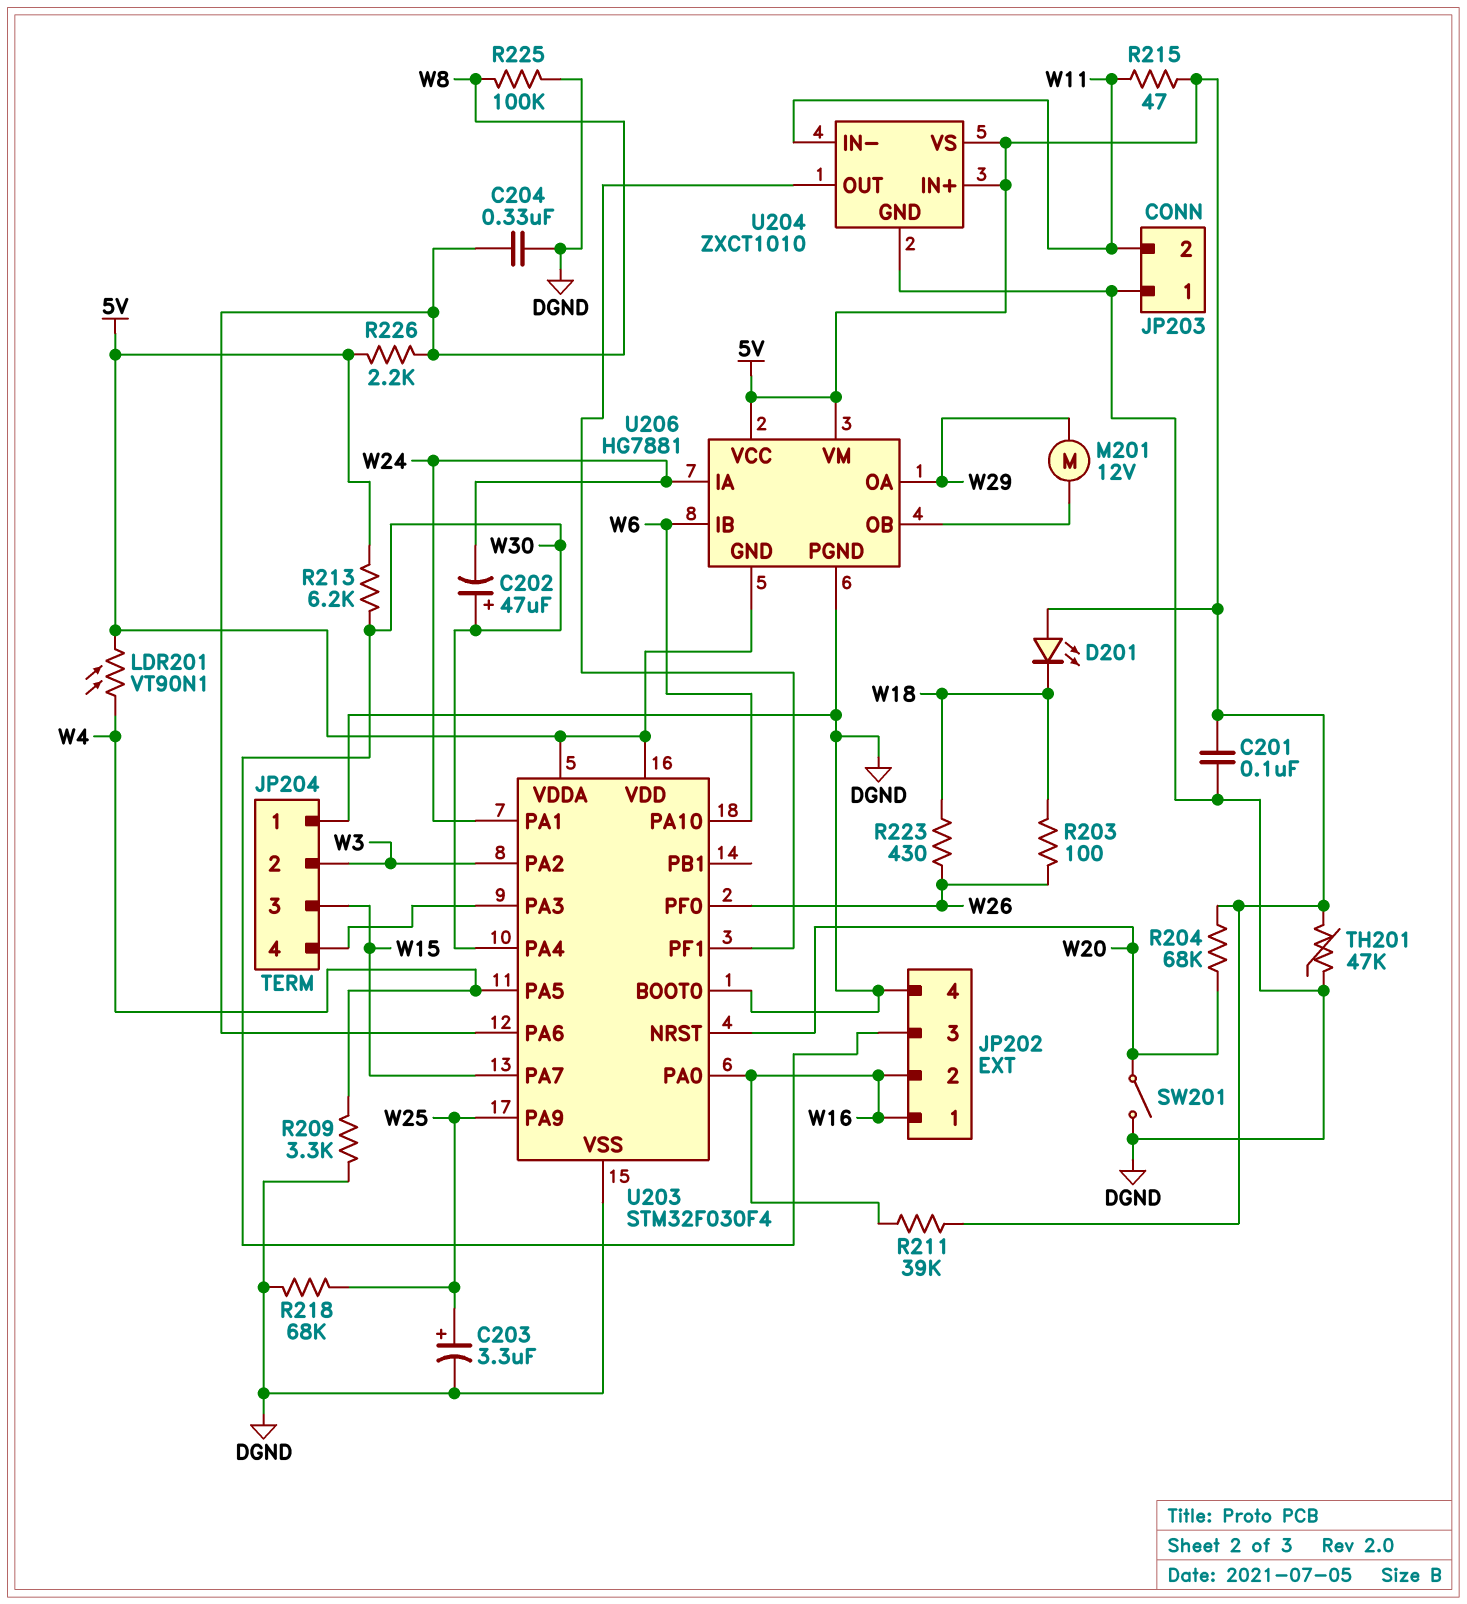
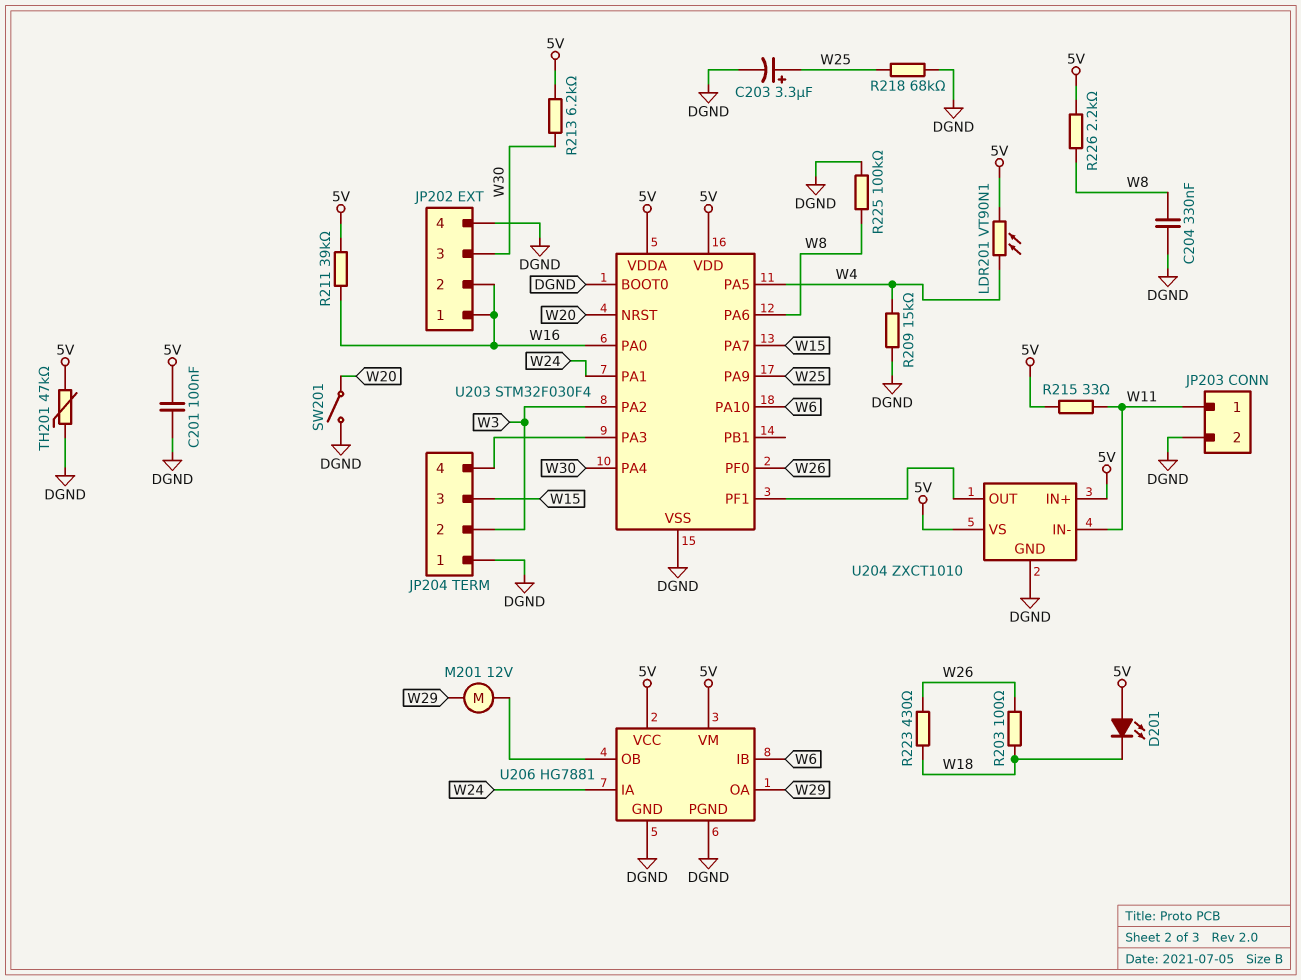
C202: 47uF (plus W30, minus W24) -> none
JP203 pin 1: DGND -> W11
JP203 pin 2: W11 -> DGND
R204: 68k (5V, W20) -> none
R209: 3.3k (DGND, W4) -> 15k (DGND, W4)
R215: 47 (5V, W11) -> 33 (5V, W11)
U206 pin GND: 5V -> DGND

